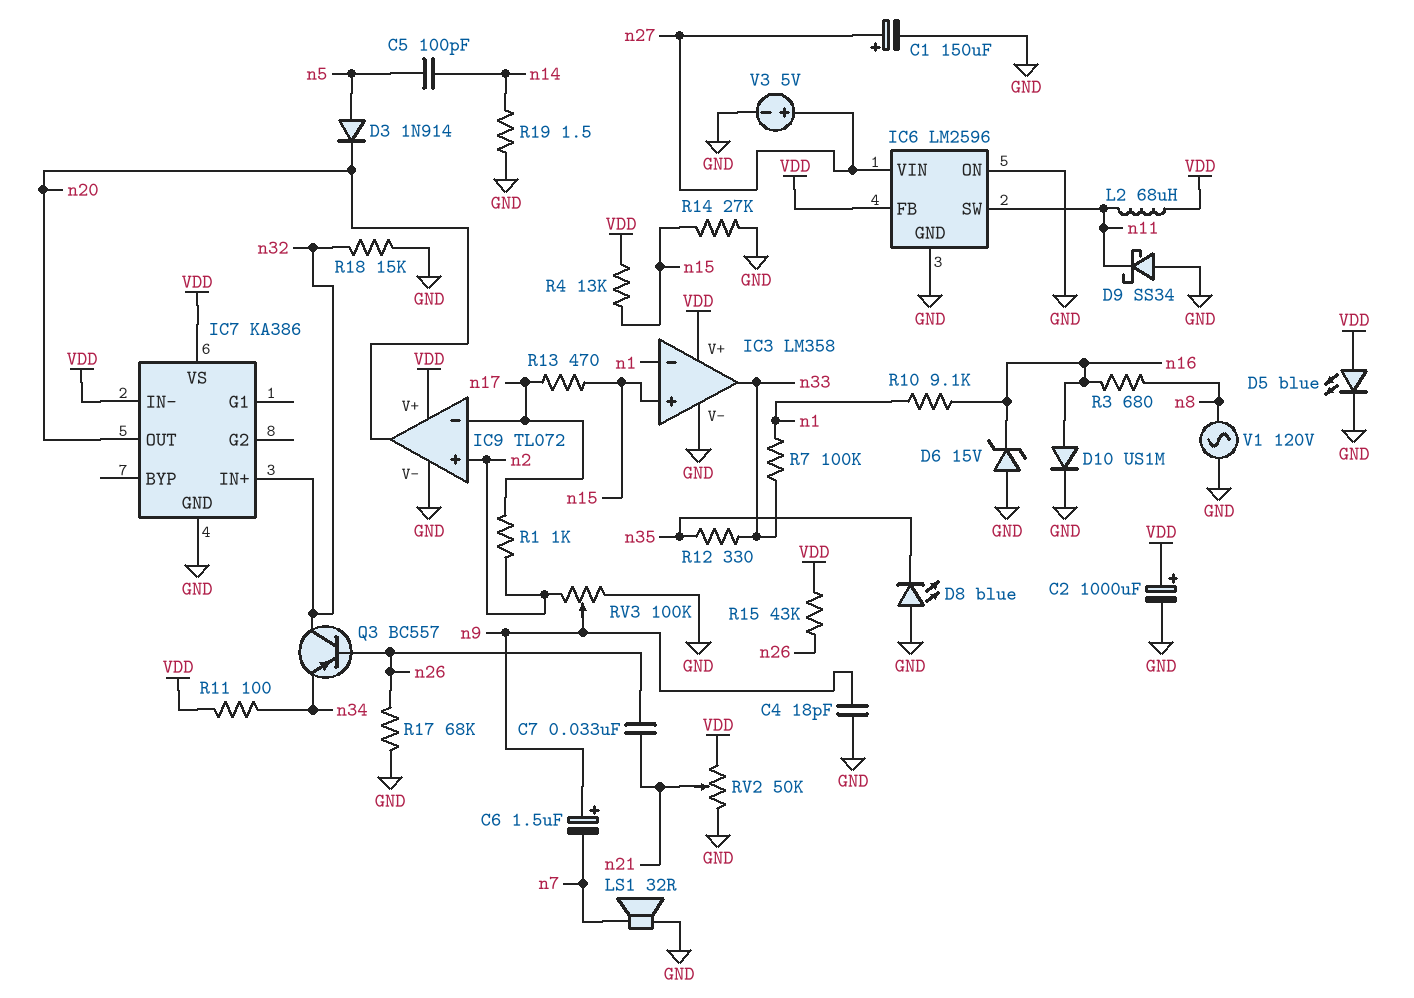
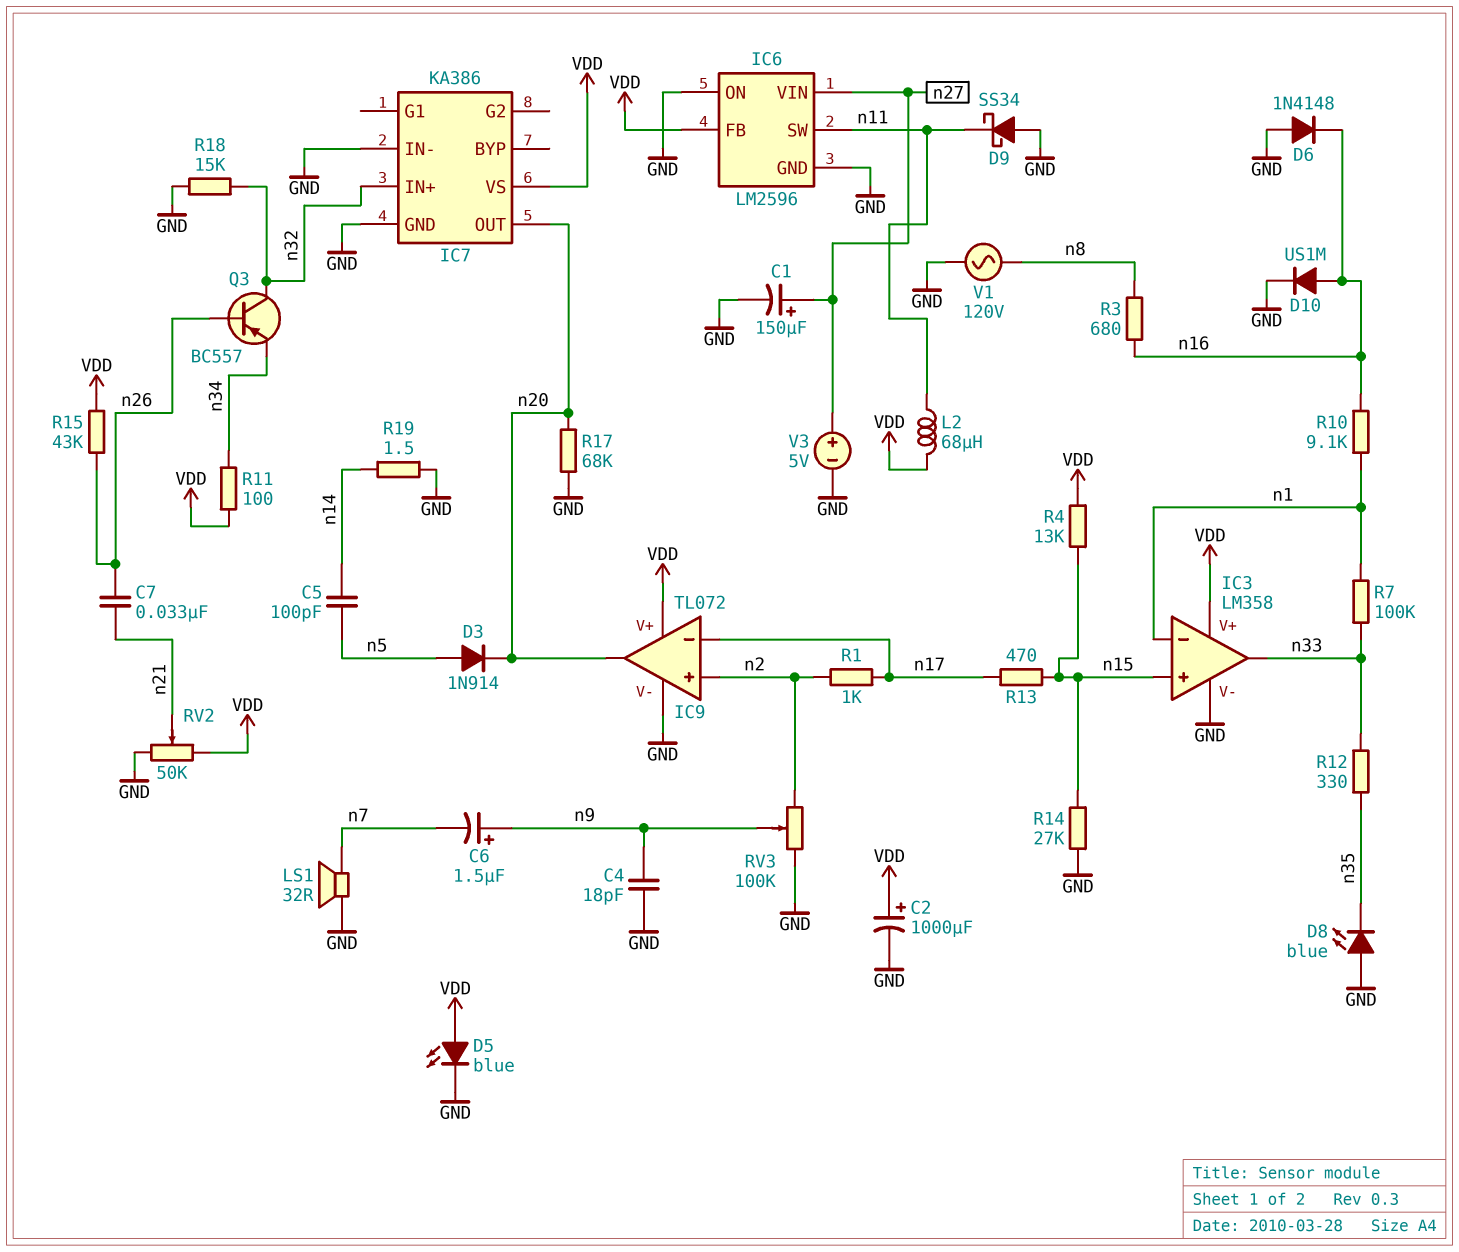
D6: zener 15V (A GND, K n16) -> diode 1N4148 (A GND, K n16)
IC7 pin IN-: VDD -> GND
R17: 68k (GND, n26) -> 68k (GND, n20)

